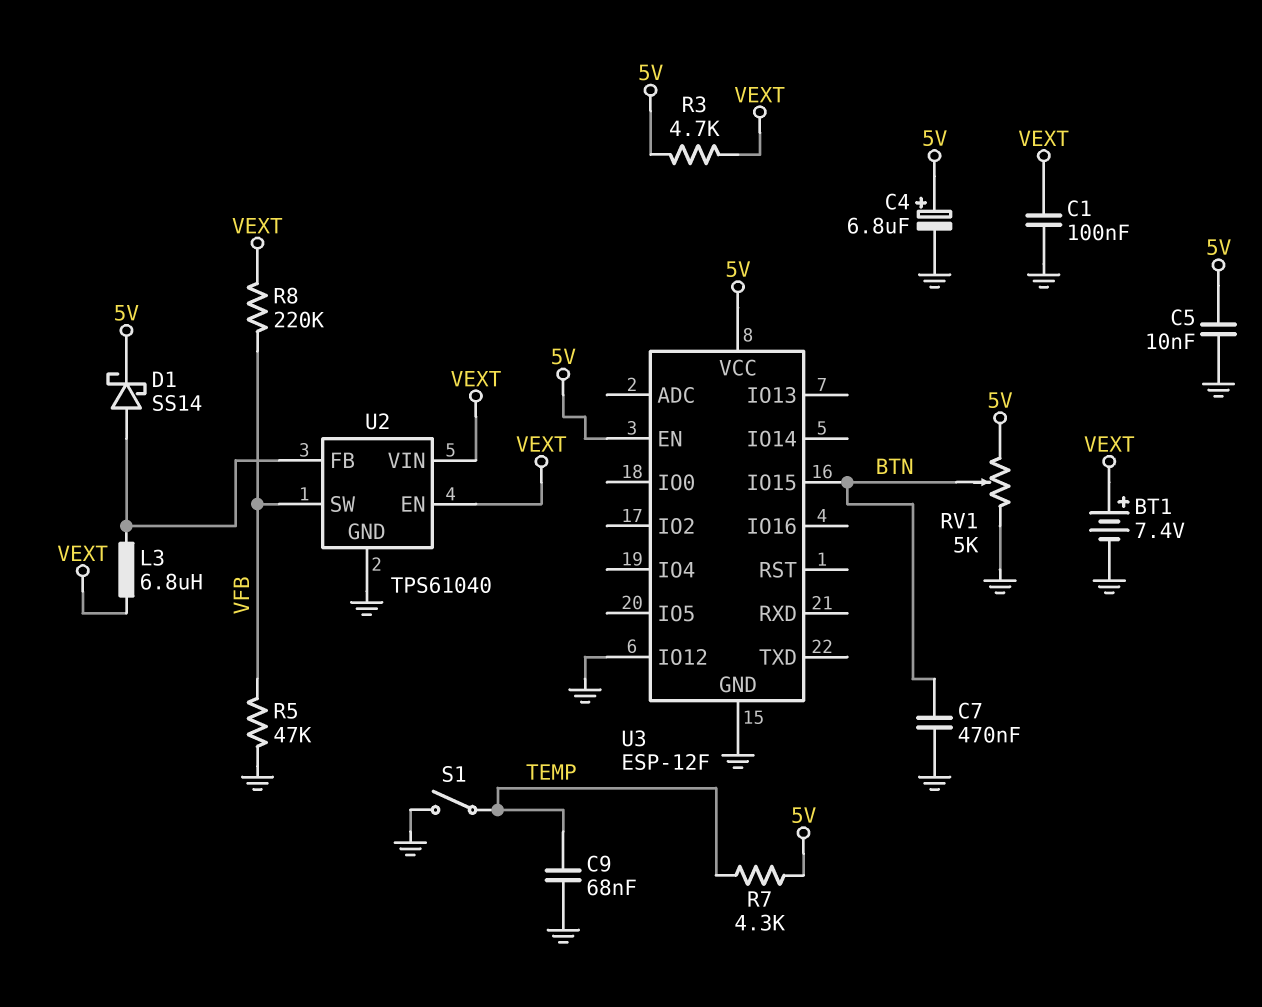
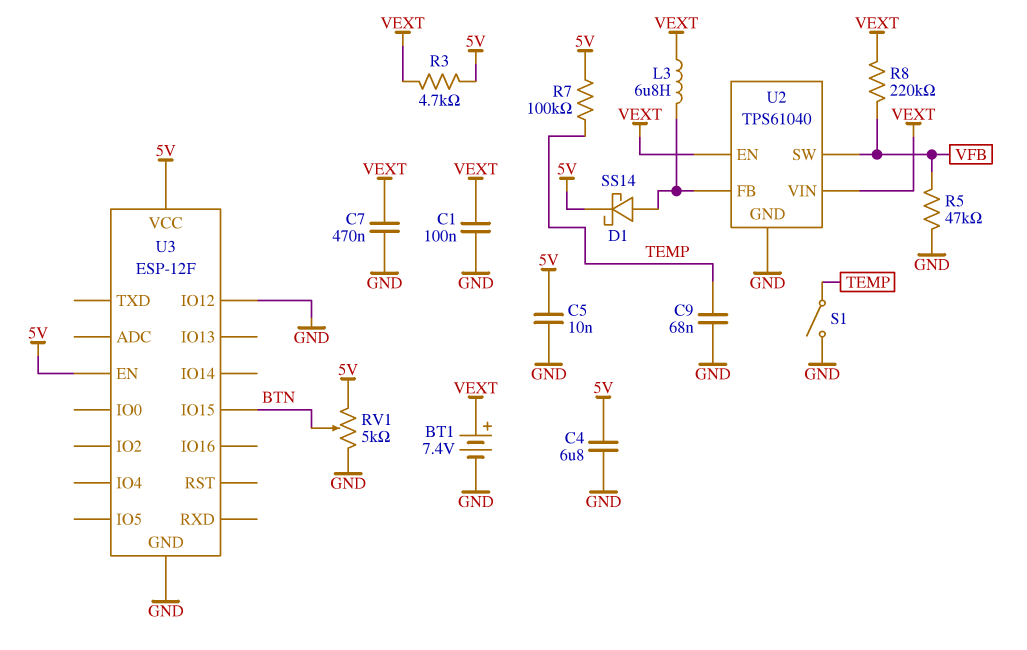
C4: 6.8uF (plus 5V, minus GND) -> 6.8uF (5V, GND)
C7: 470nF (BTN, GND) -> 470nF (GND, VEXT)
R7: 4.3k (5V, TEMP) -> 100k (5V, TEMP)

